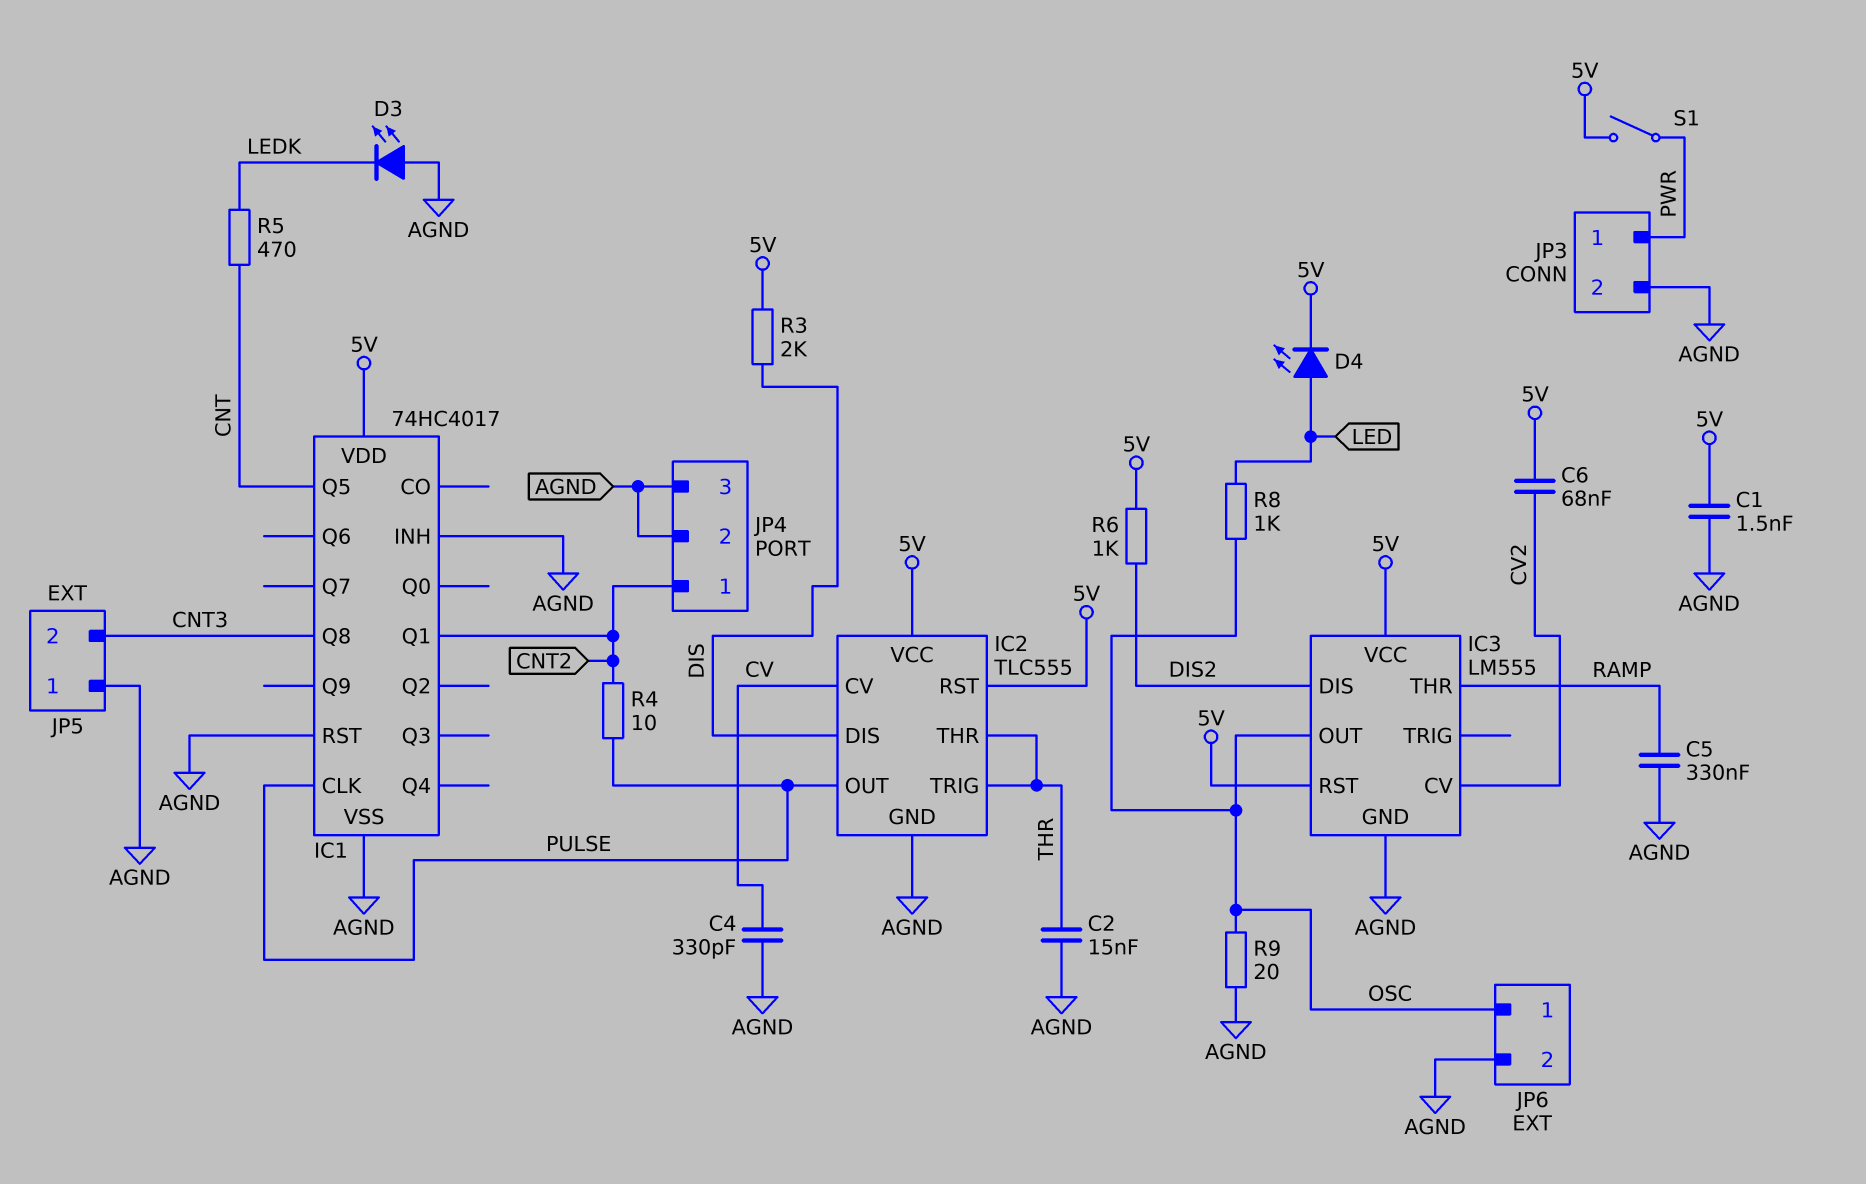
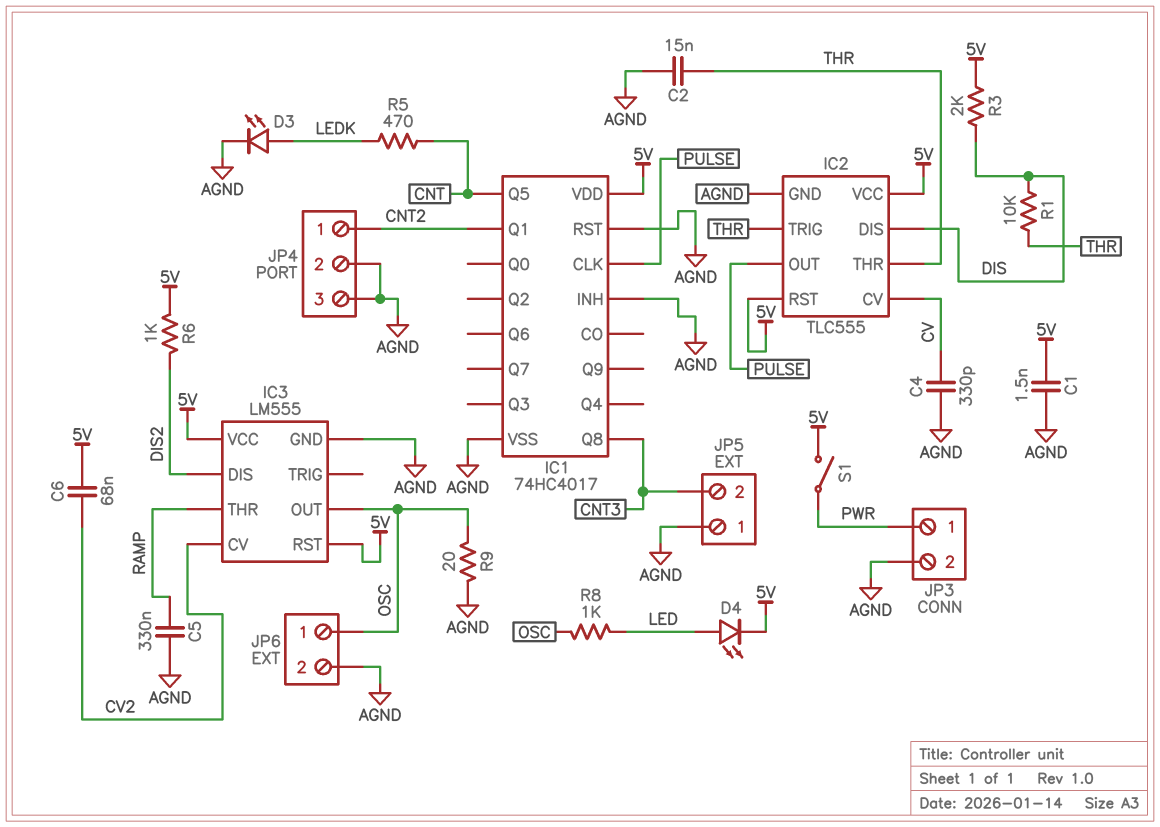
D3: LED (A AGND, K LEDK) -> LED (A LEDK, K AGND)
R1: none -> 10k (DIS, THR)
R4: 10 (CNT2, PULSE) -> none

